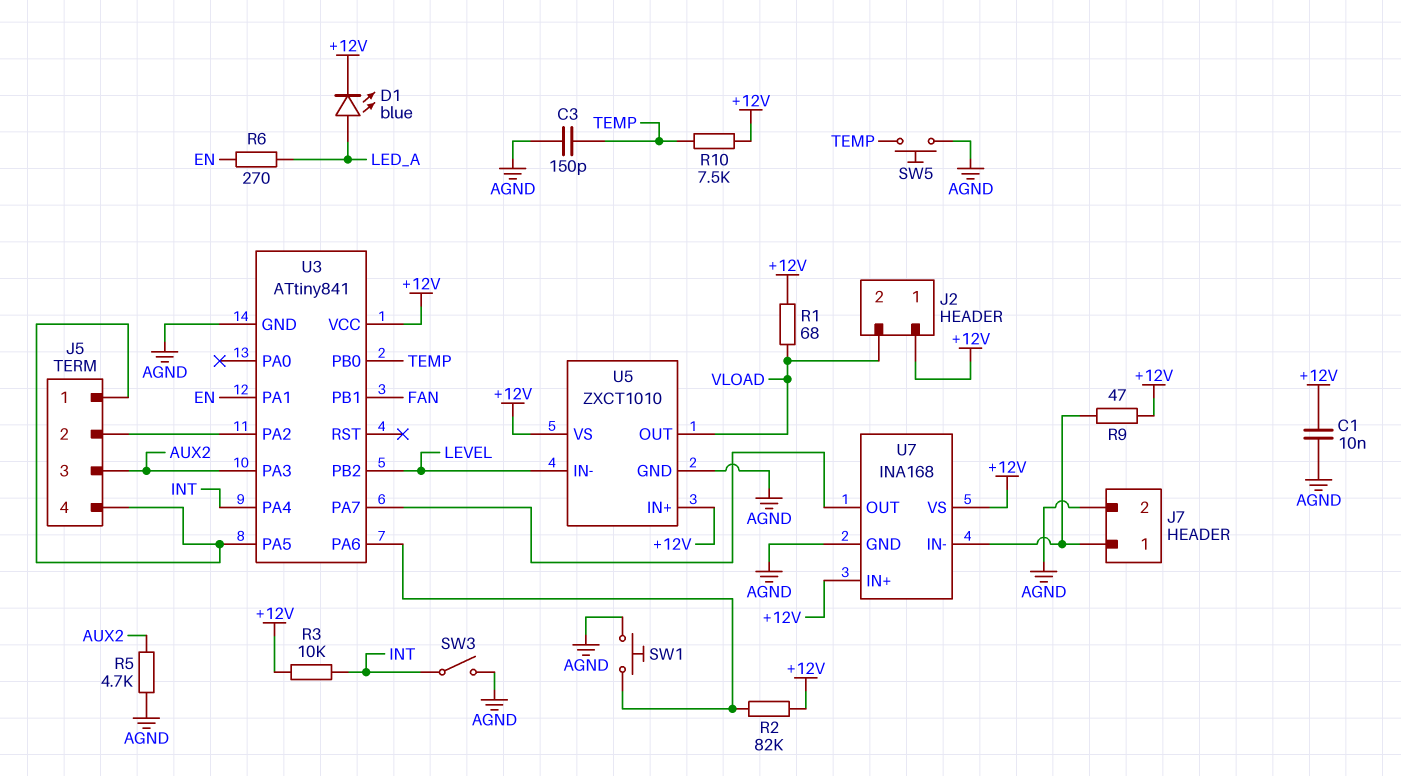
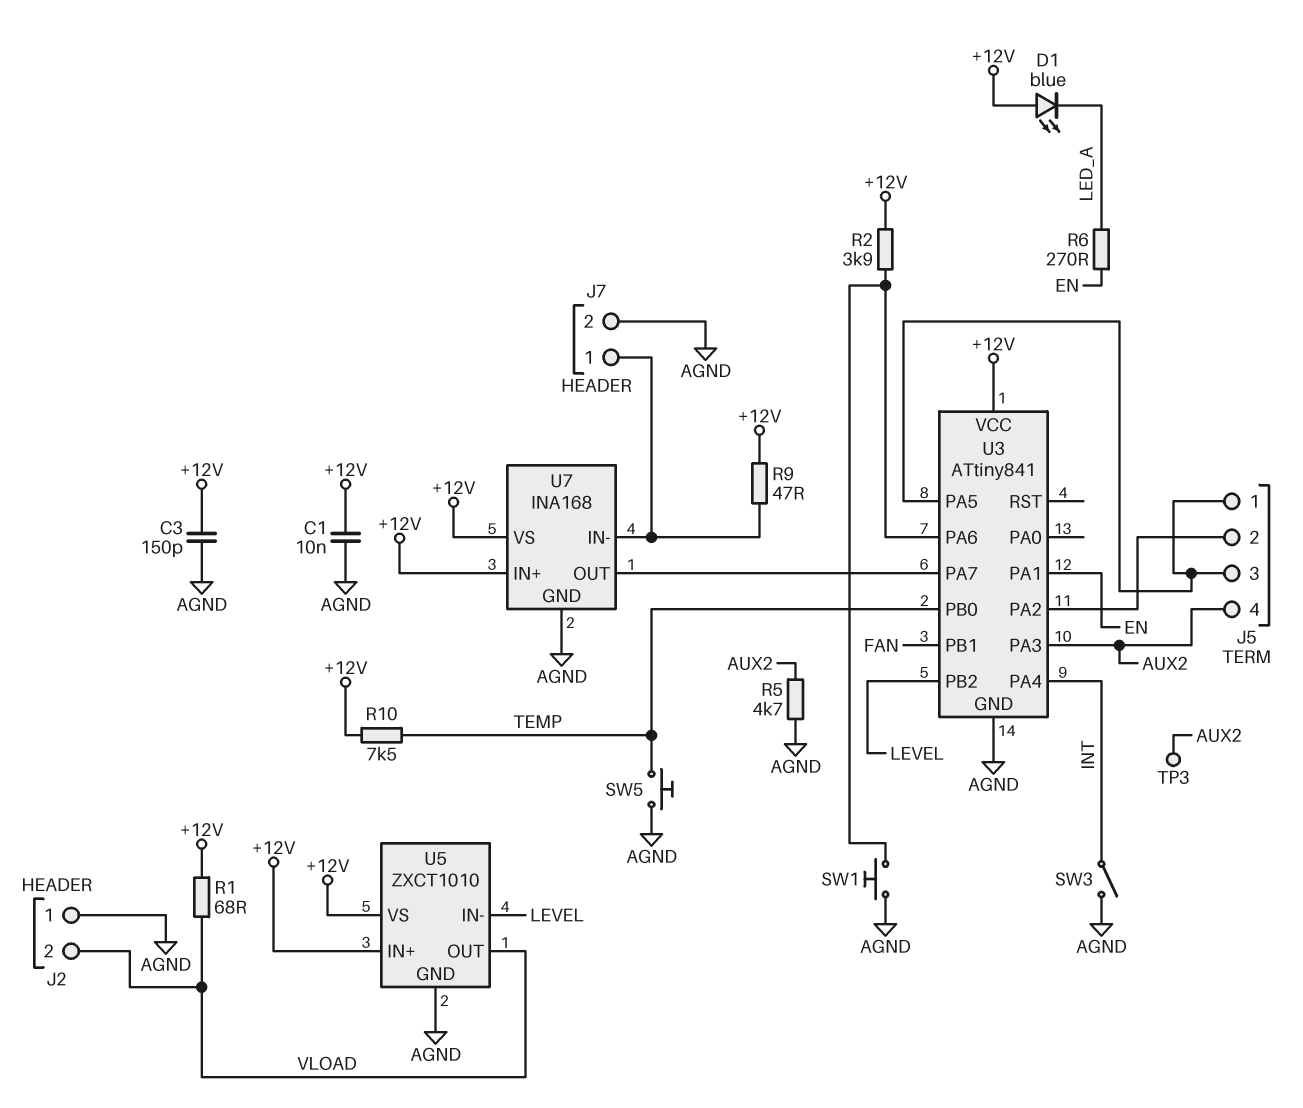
C3: 150pF (AGND, TEMP) -> 150pF (+12V, AGND)
D1: LED blue (A LED_A, K +12V) -> LED blue (A +12V, K LED_A)
J2 pin 1: +12V -> AGND
J5 pin 3: AUX2 -> J5/1
J5 pin 4: J5/1 -> AUX2
R2: 82k (+12V, U3/PA6) -> 3.9k (+12V, U3/PA6)
R3: 10k (+12V, INT) -> none
TP3: none -> test point (AUX2)

